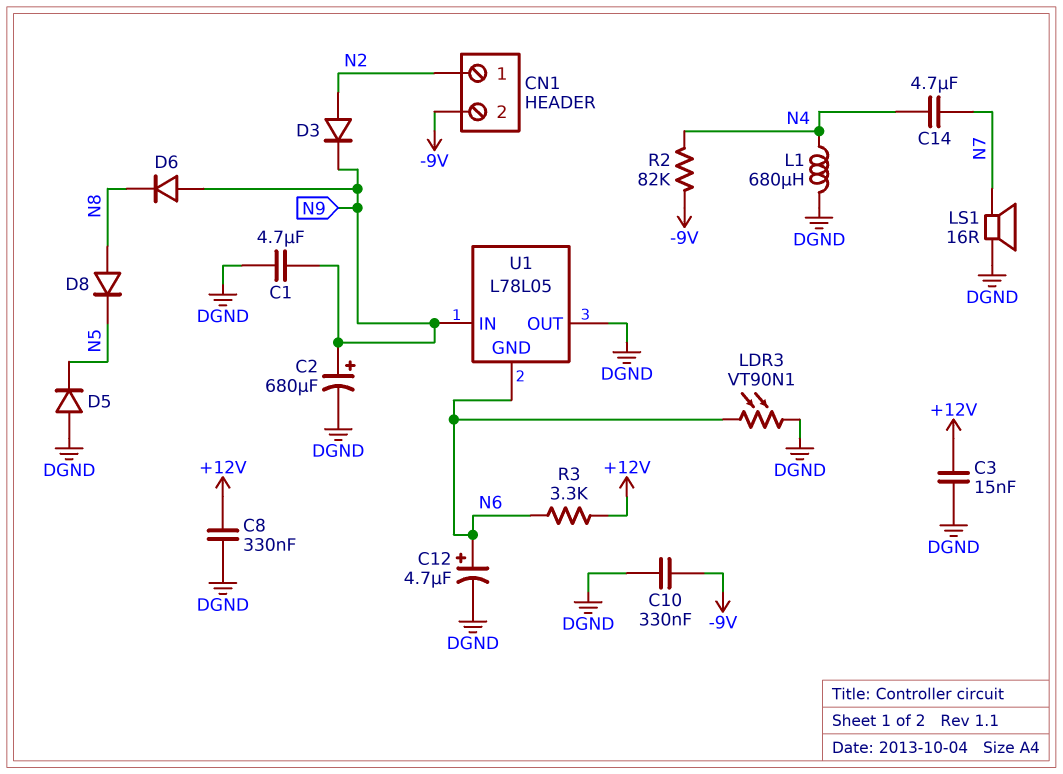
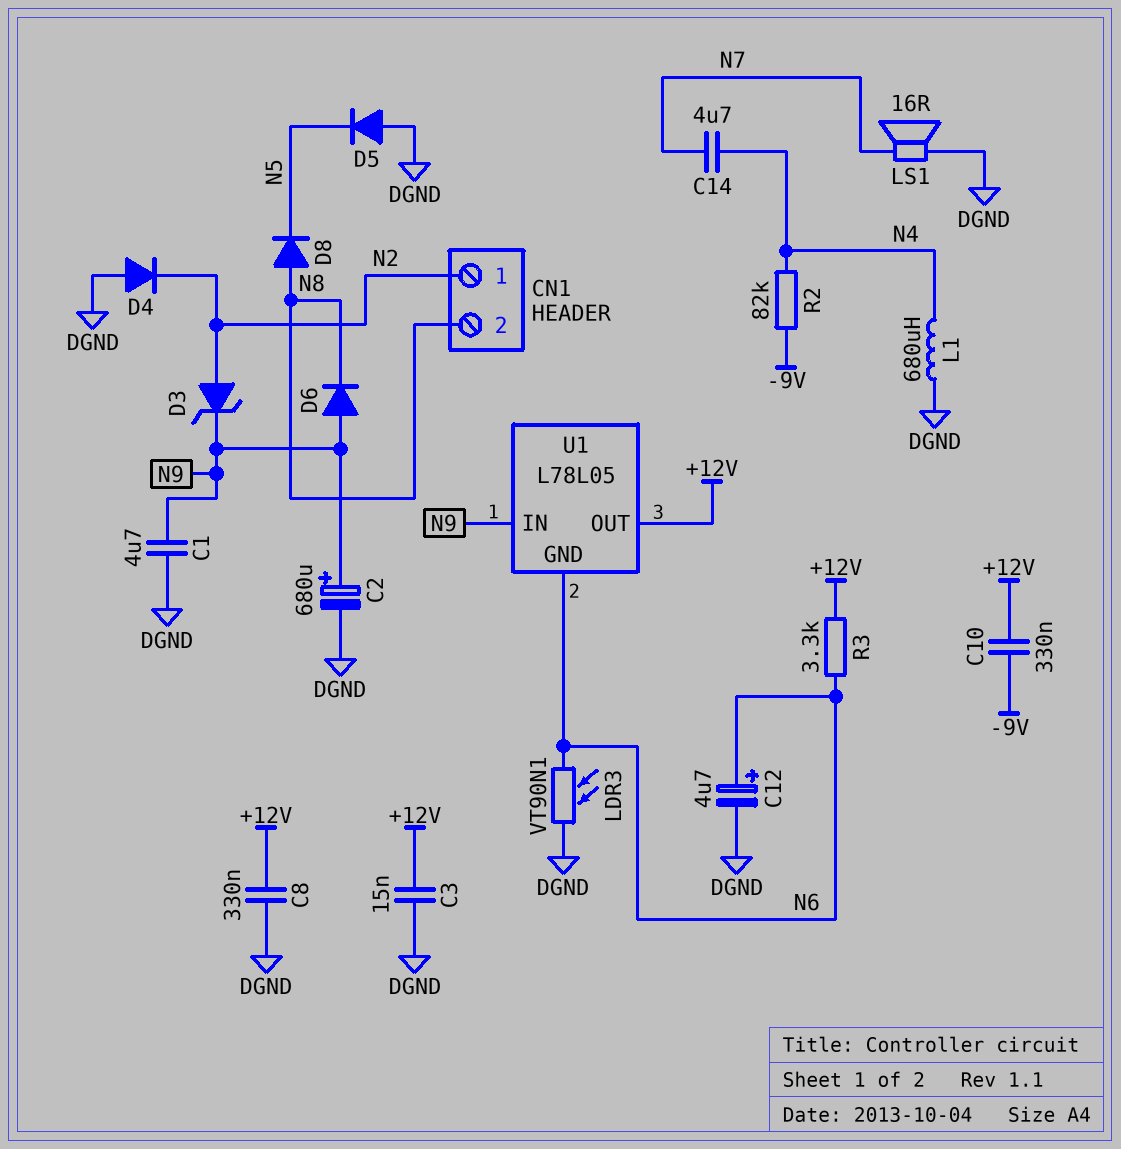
C10: 330nF (-9V, DGND) -> 330nF (+12V, -9V)
CN1 pin 2: -9V -> N8
D3: diode (A N2, K N9) -> zener (A N2, K N9)
D4: none -> diode (A DGND, K N2)
U1 pin OUT: DGND -> +12V

